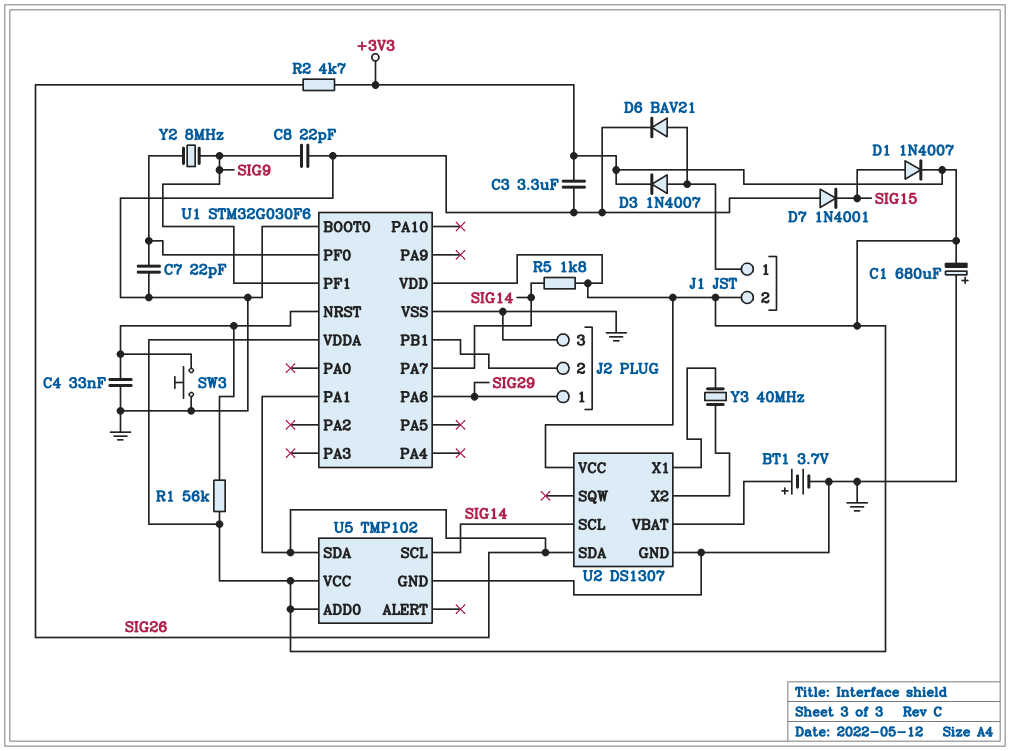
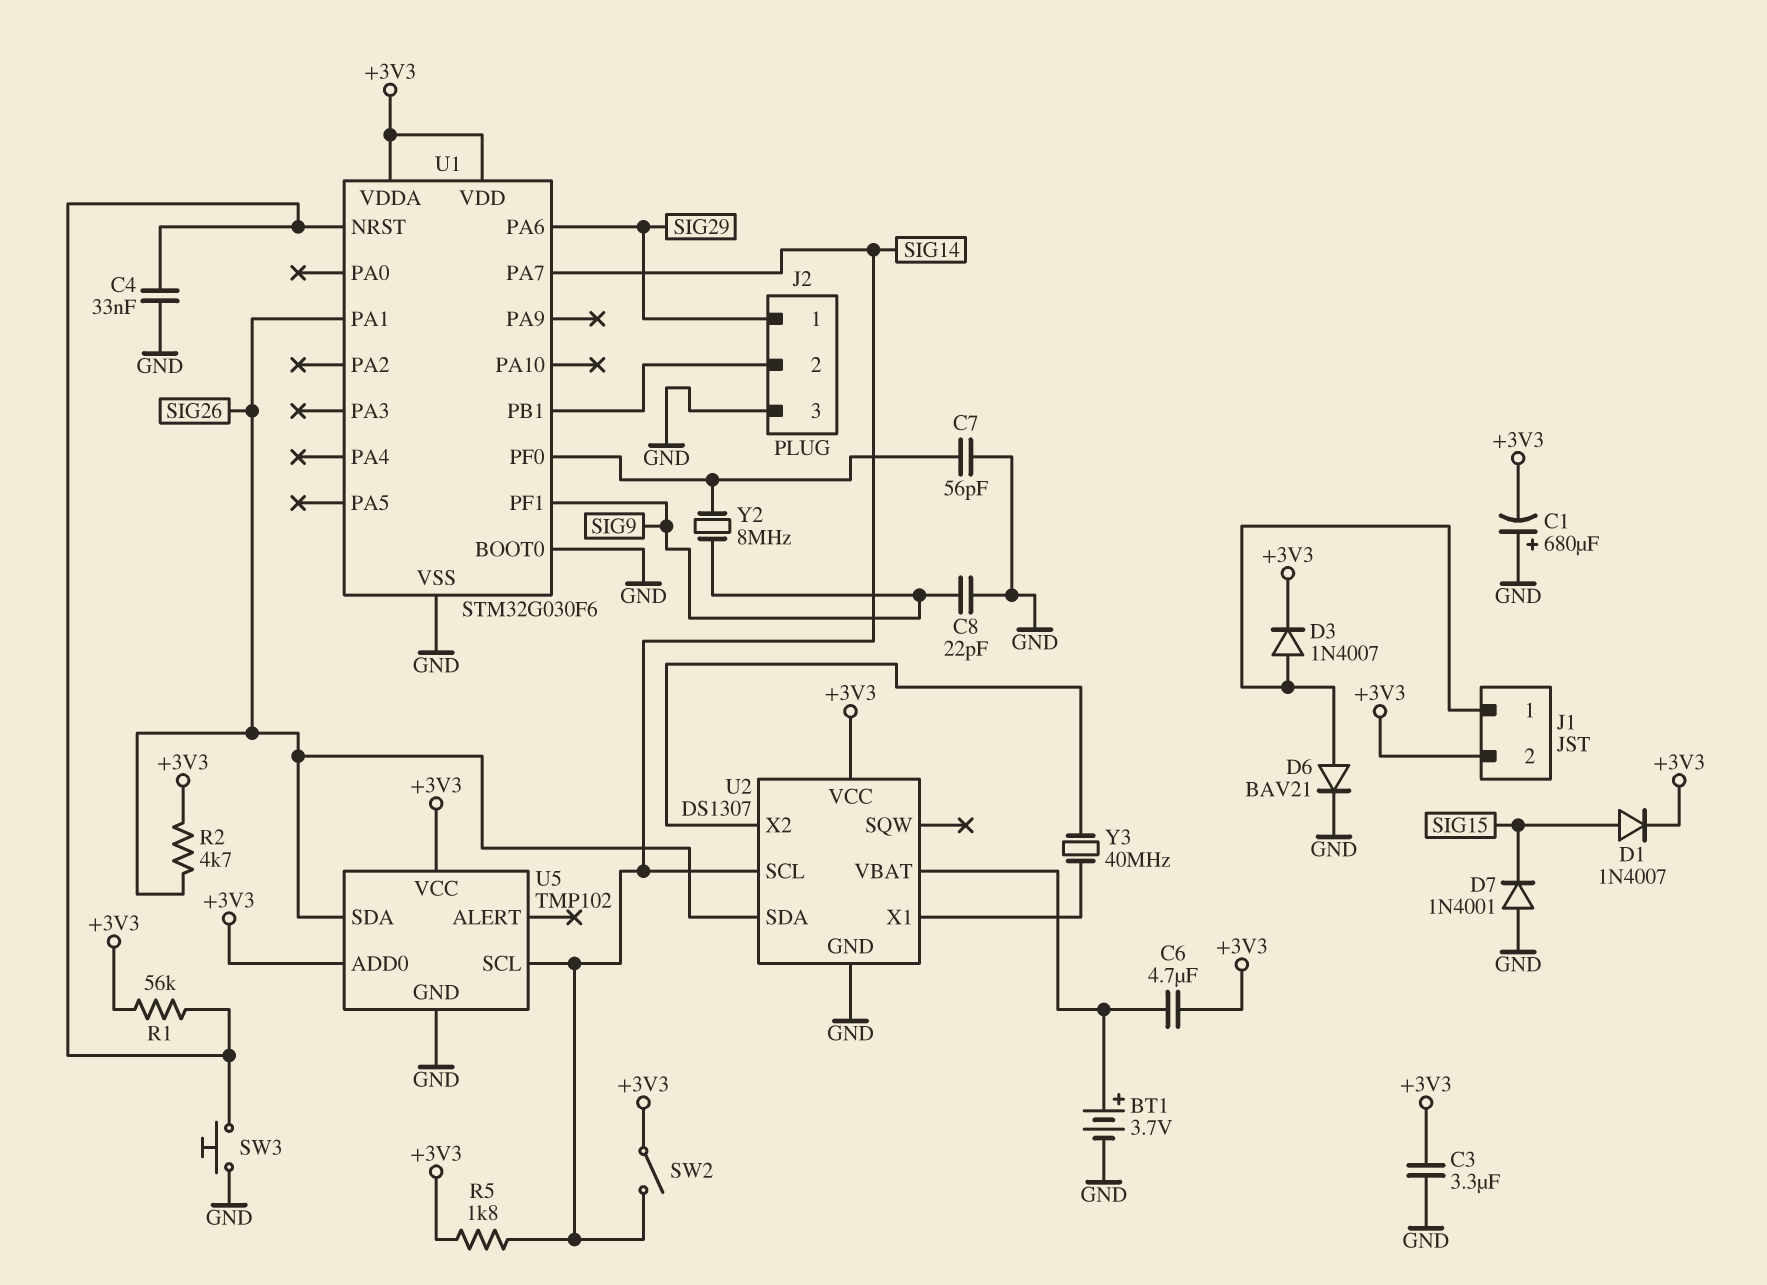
C6: none -> 4.7uF (+3V3, U2/VBAT)
C7: 22pF (GND, U1/PF0) -> 56pF (GND, U1/PF0)
SW2: none -> switch (+3V3, SIG14)

